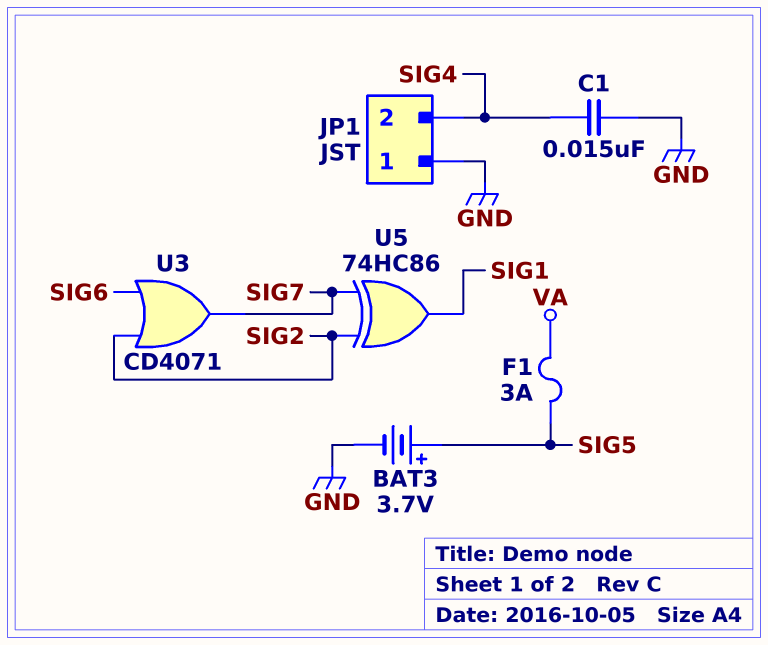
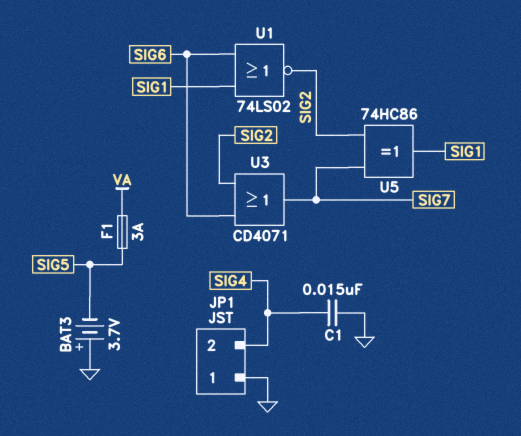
BAT3: 3.7V (plus SIG5, minus GND) -> 3.7V (plus GND, minus SIG5)
U1: none -> NOR 74LS02 (in SIG1, in SIG6, out SIG2)

